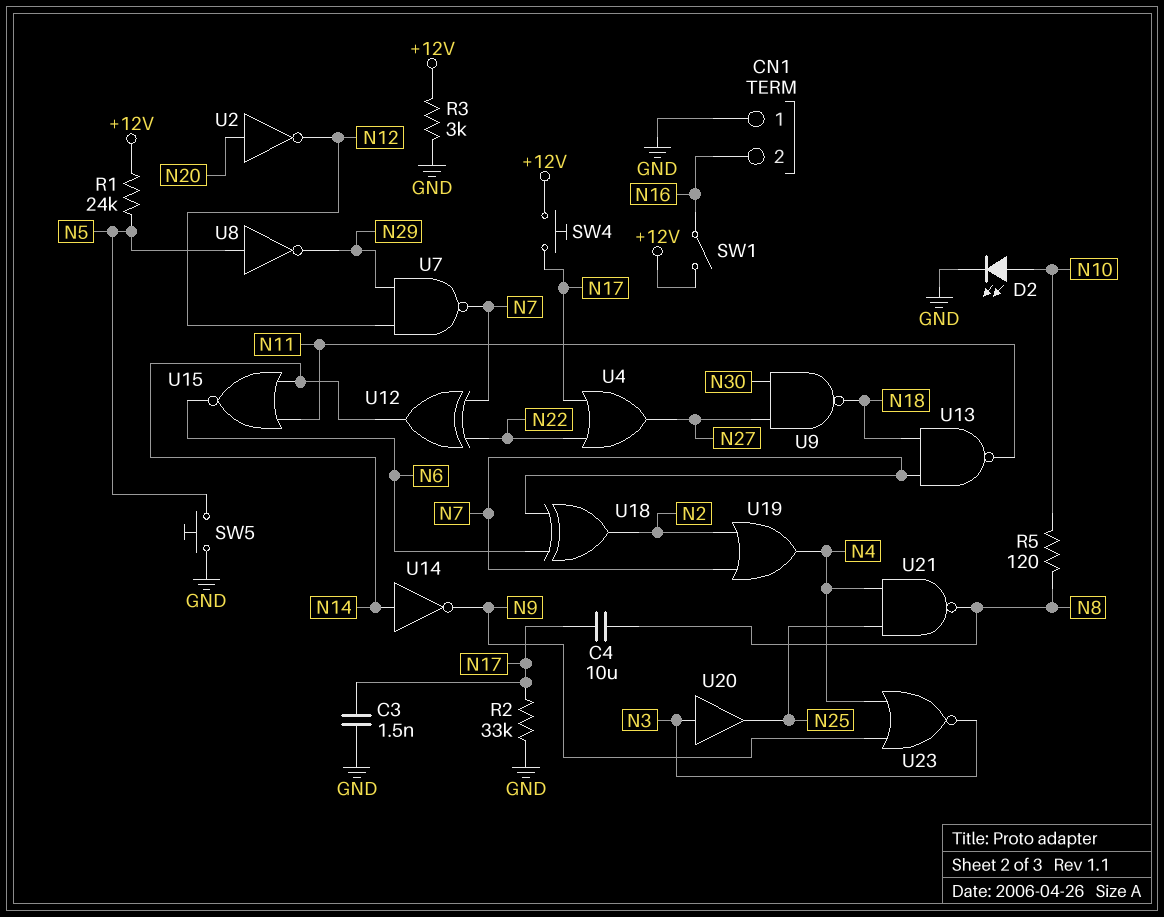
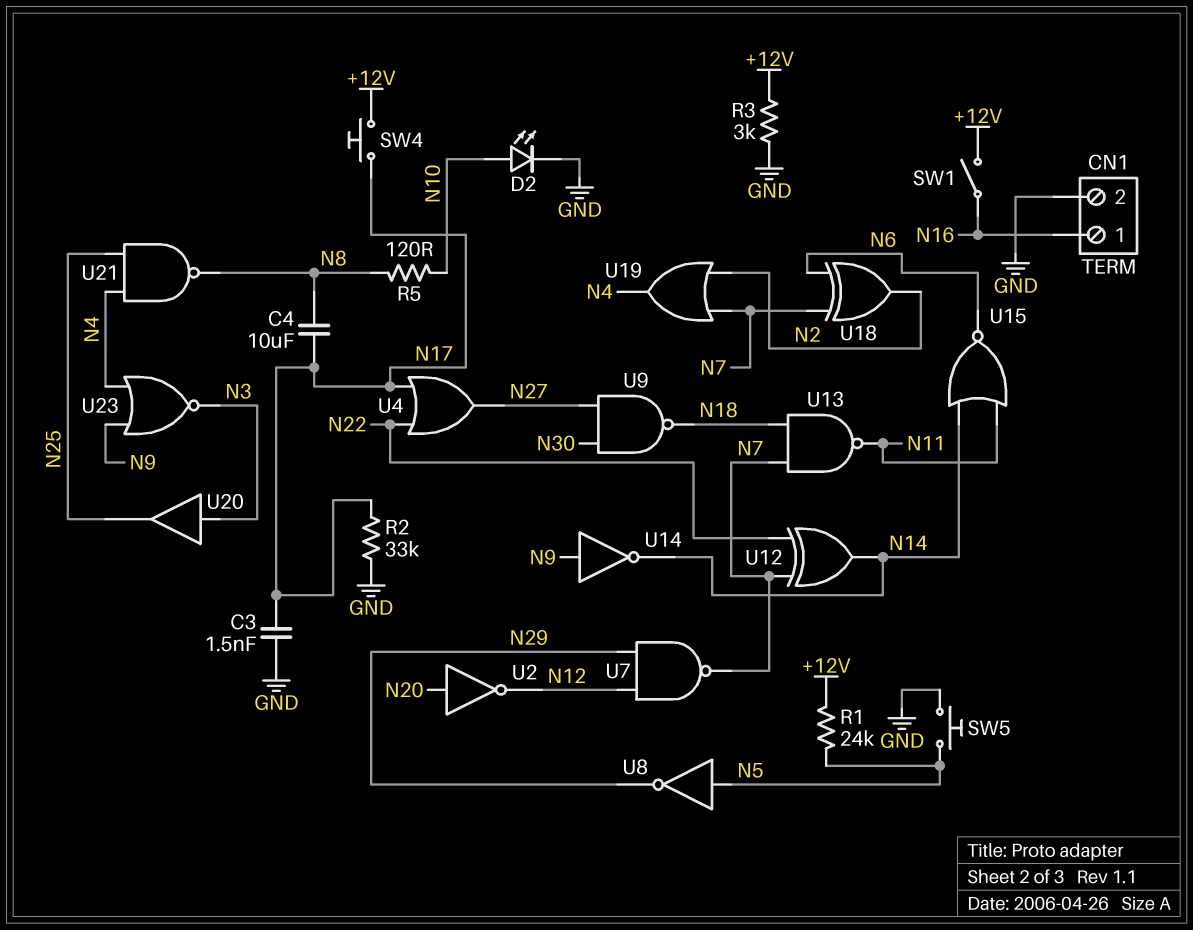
CN1 pin 1: GND -> N16
CN1 pin 2: N16 -> GND
U14: NOT (in N14, out N9) -> NOT (in N9, out N14)

